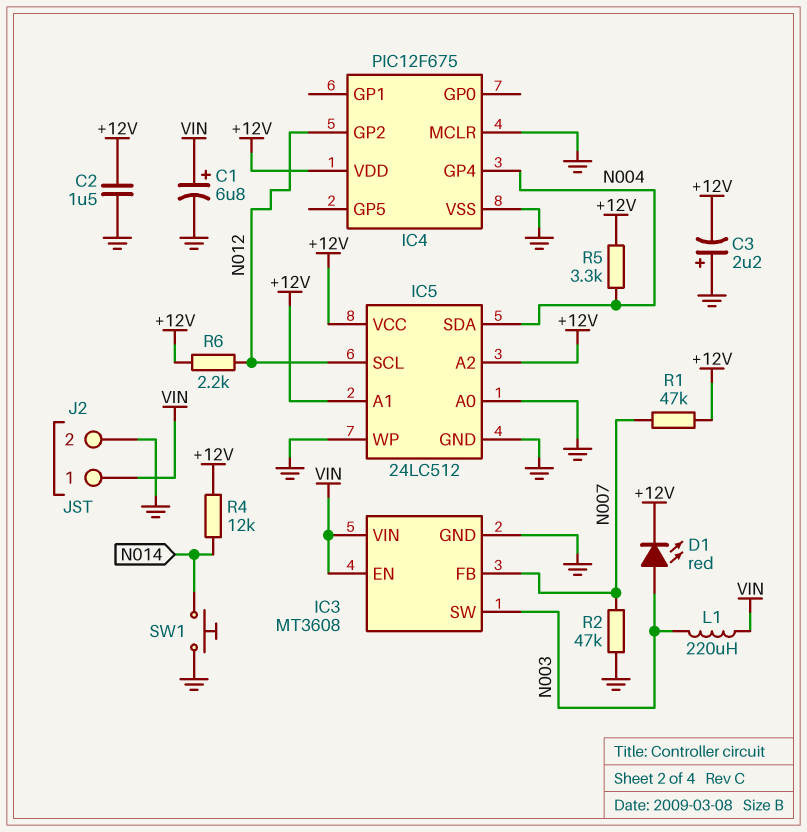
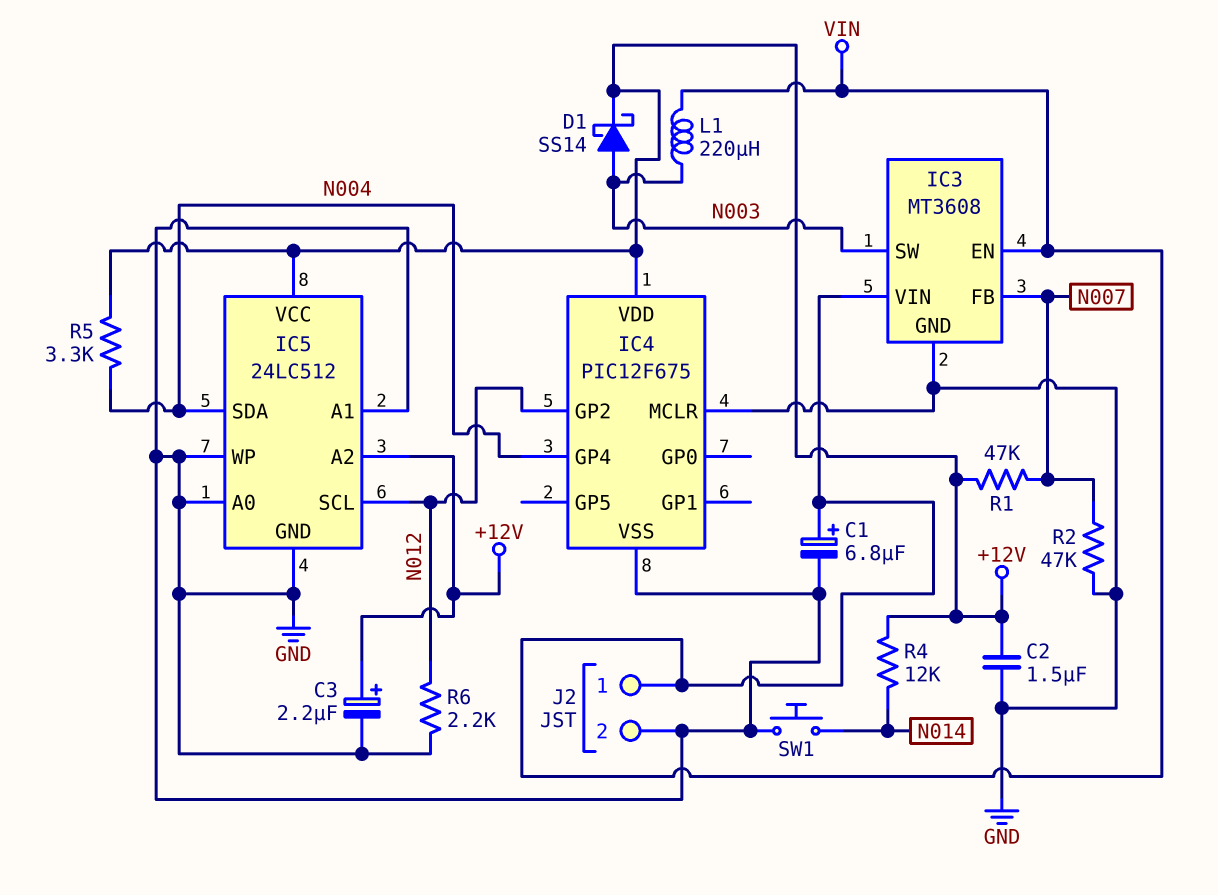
C3: 2.2uF (plus GND, minus +12V) -> 2.2uF (plus +12V, minus GND)
D1: LED red (A N003, K +12V) -> schottky SS14 (A N003, K +12V)
IC5 pin A1: +12V -> GND
R6: 2.2k (+12V, N012) -> 2.2k (GND, N012)

